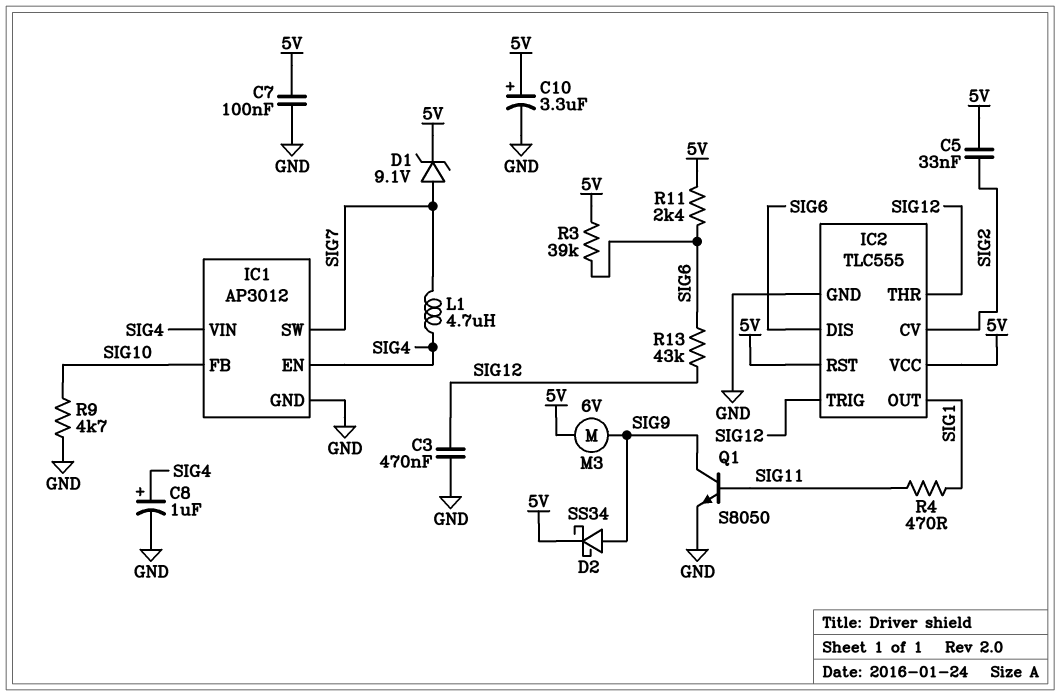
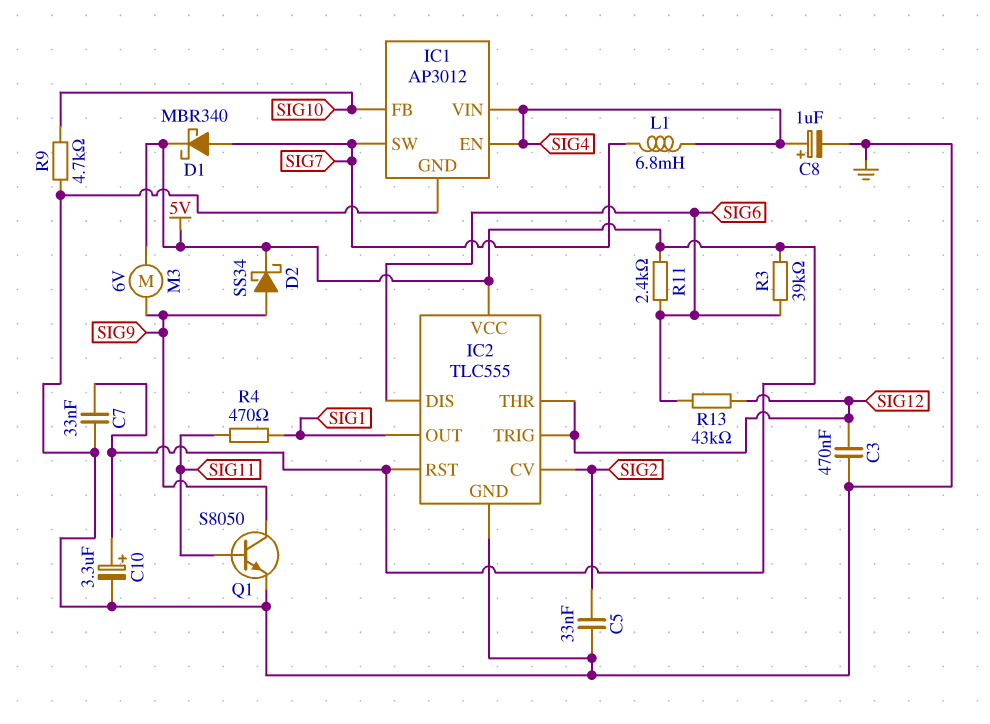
C5: 33nF (5V, SIG2) -> 33nF (GND, SIG2)
C7: 100nF (5V, GND) -> 33nF (5V, GND)
D1: zener 9.1V (A SIG7, K 5V) -> schottky MBR340 (A SIG7, K 5V)
L1: 4.7uH (SIG4, SIG7) -> 6.8mH (SIG4, SIG7)

